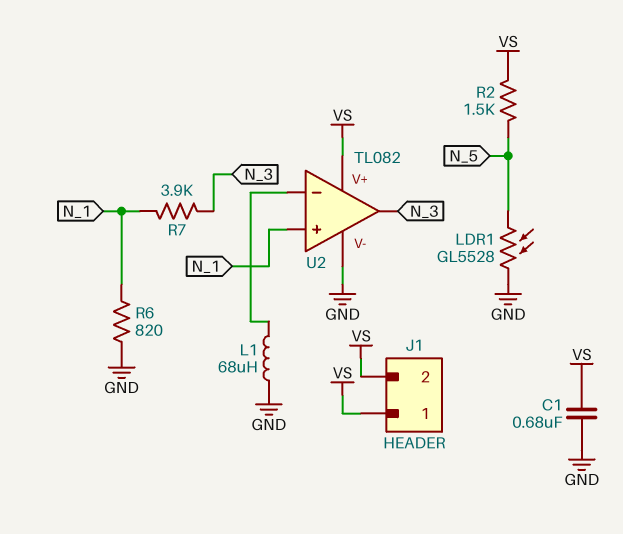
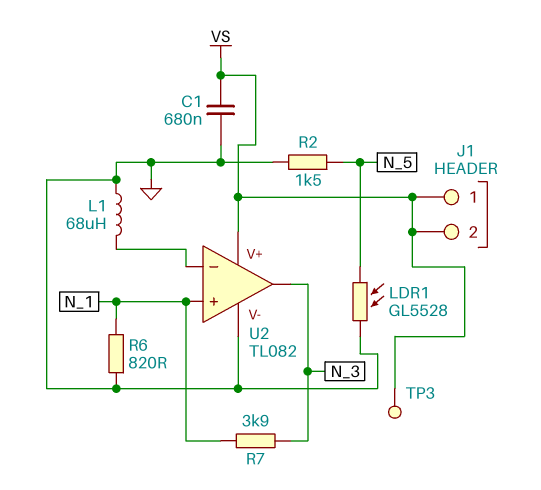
R2: 1.5k (N_5, VS) -> 1.5k (GND, N_5)
TP3: none -> test point (VS)

